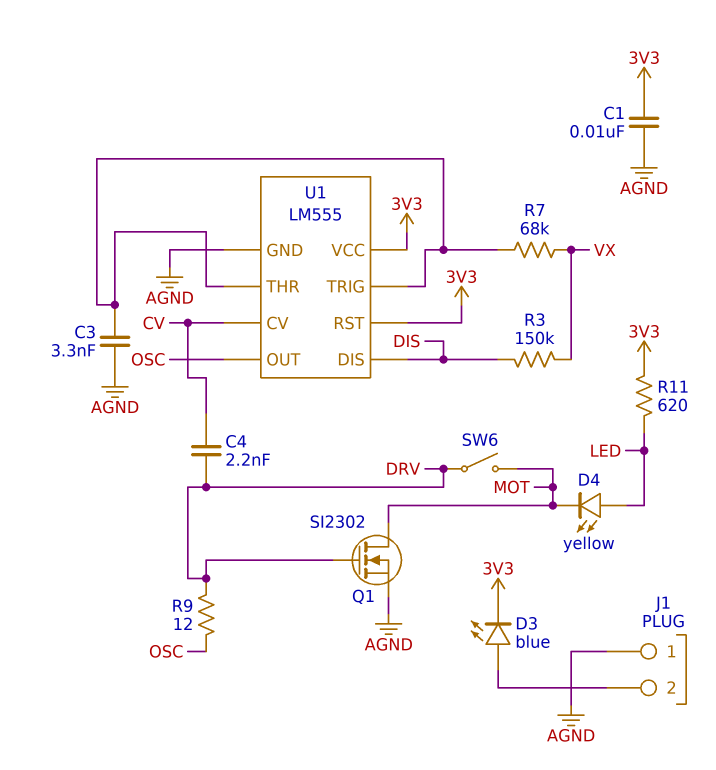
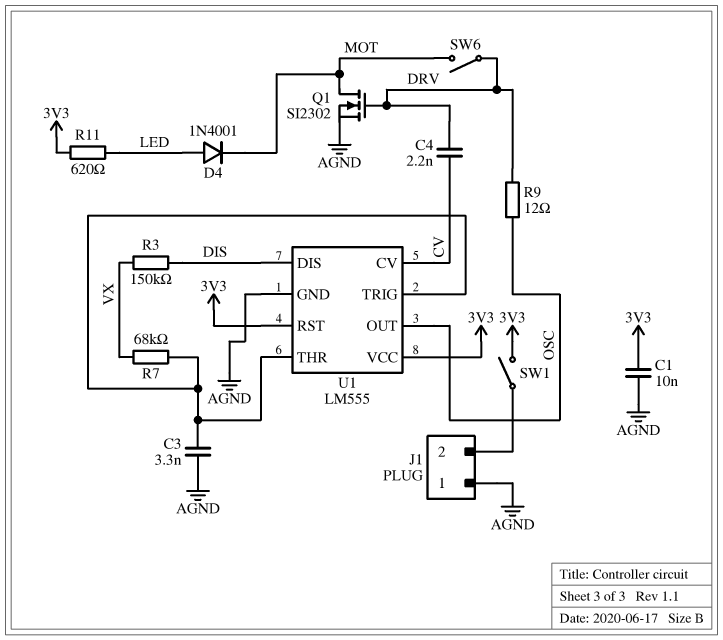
D3: LED blue (A J1/2, K 3V3) -> none
D4: LED yellow (A LED, K MOT) -> diode 1N4001 (A LED, K MOT)
SW1: none -> switch (3V3, J1/2)

